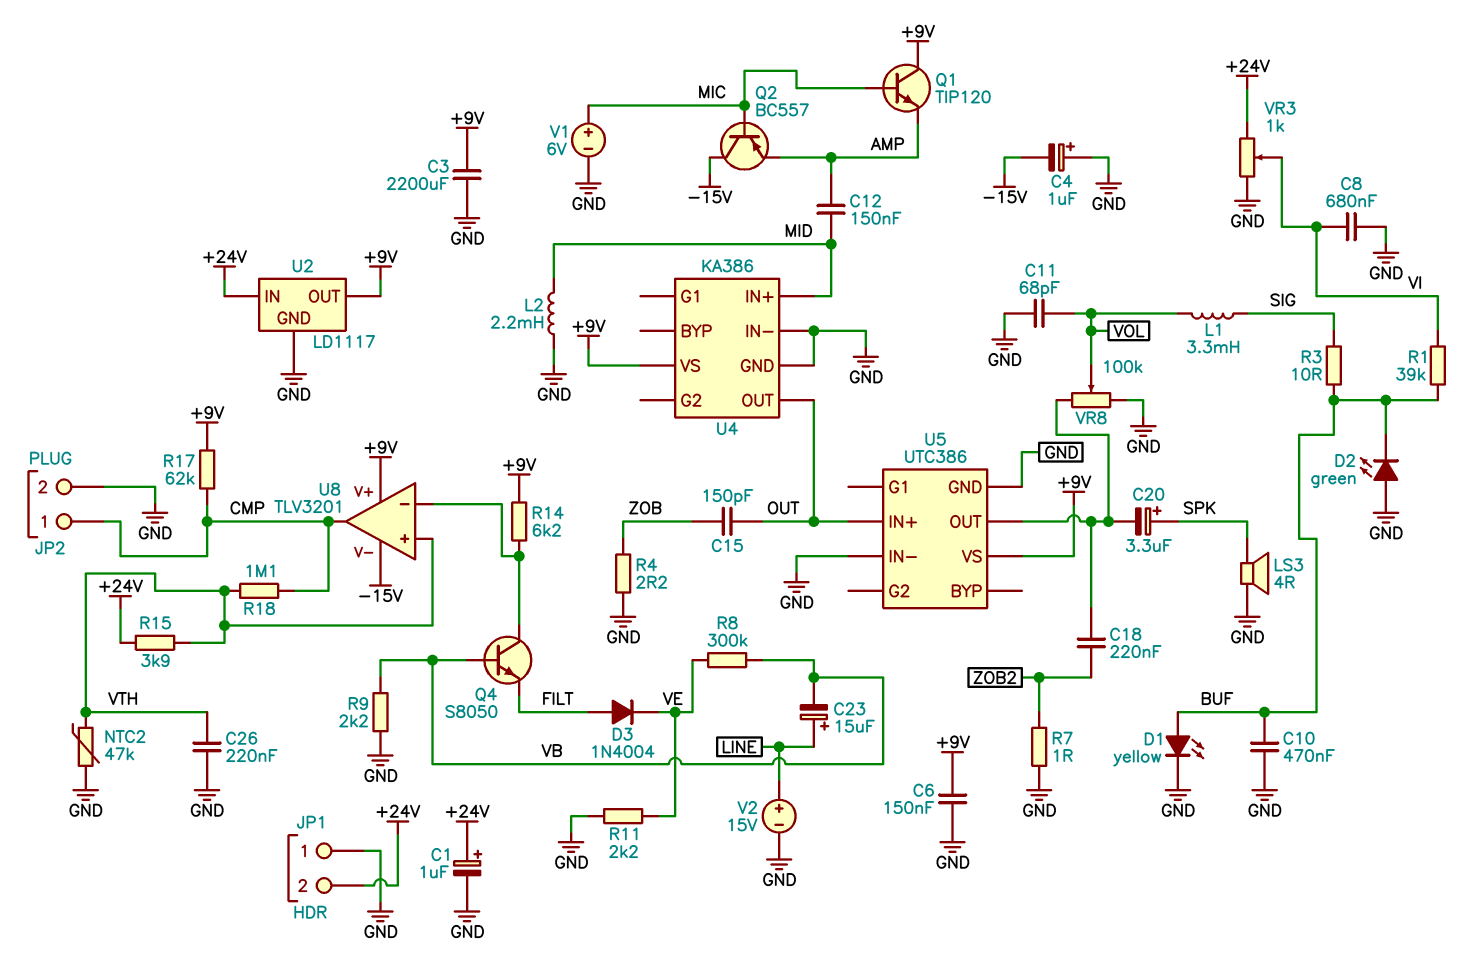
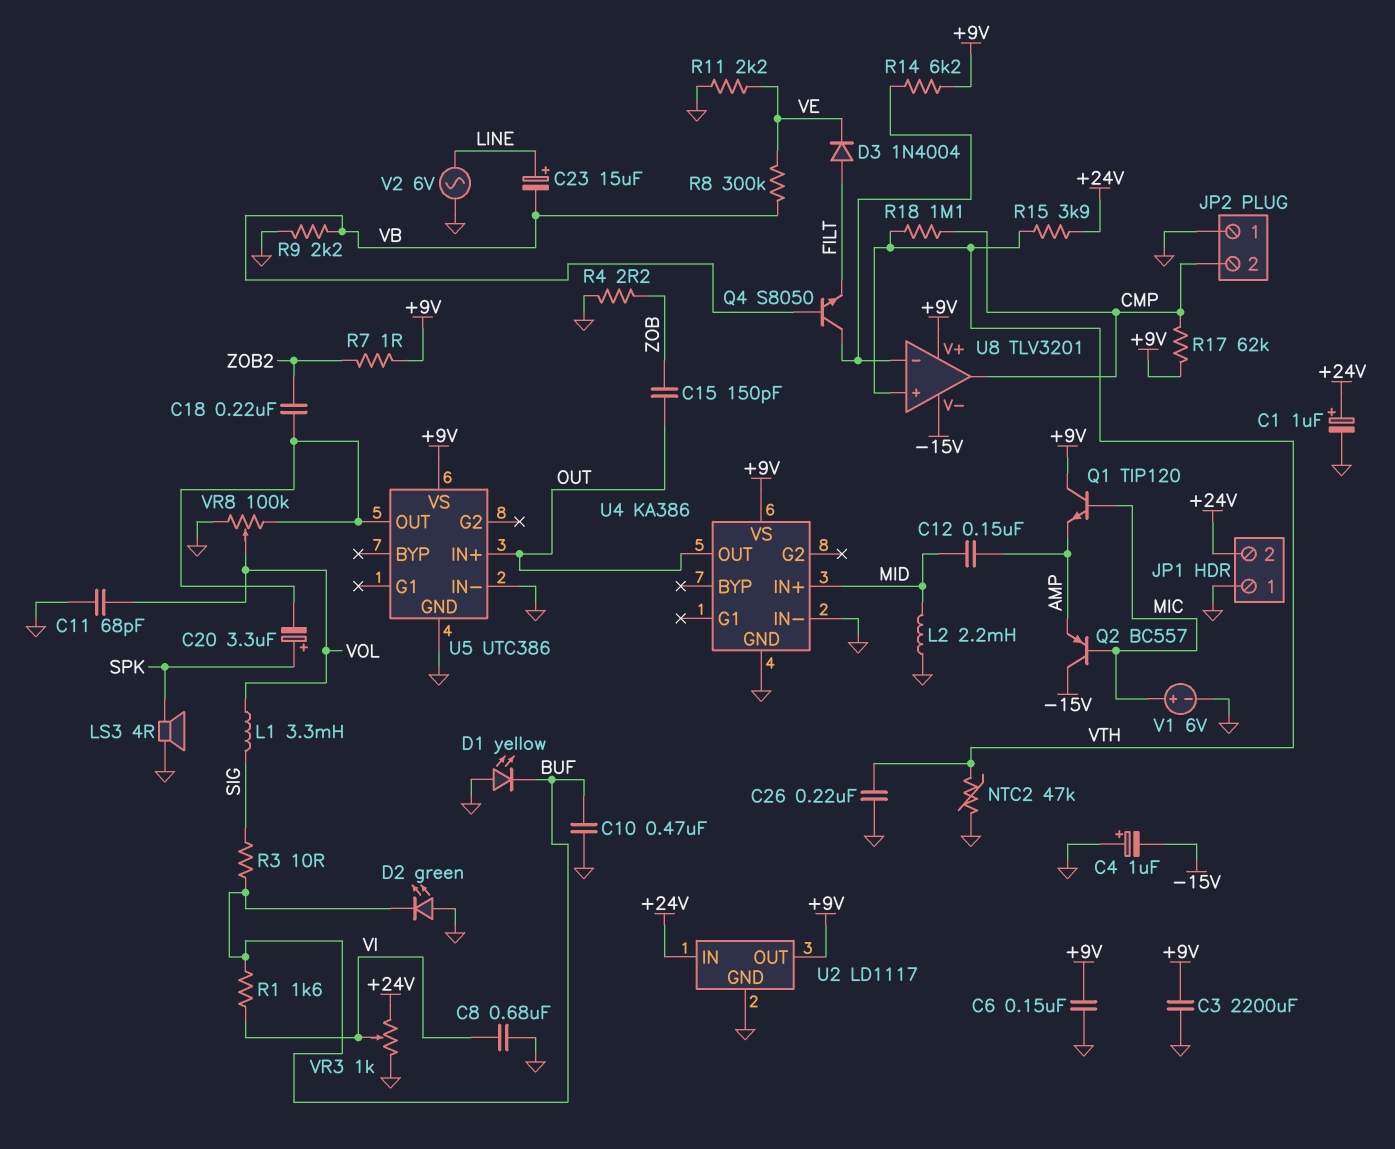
D1: LED yellow (A BUF, K GND) -> LED yellow (A GND, K BUF)
JP2 pin 1: CMP -> GND
JP2 pin 2: GND -> CMP
R1: 39k (BUF, VI) -> 1.6k (BUF, VI)
R7: 1 (GND, ZOB2) -> 1 (+9V, ZOB2)
V2: 15V (plus LINE, minus GND) -> AC 6V (GND, LINE)

